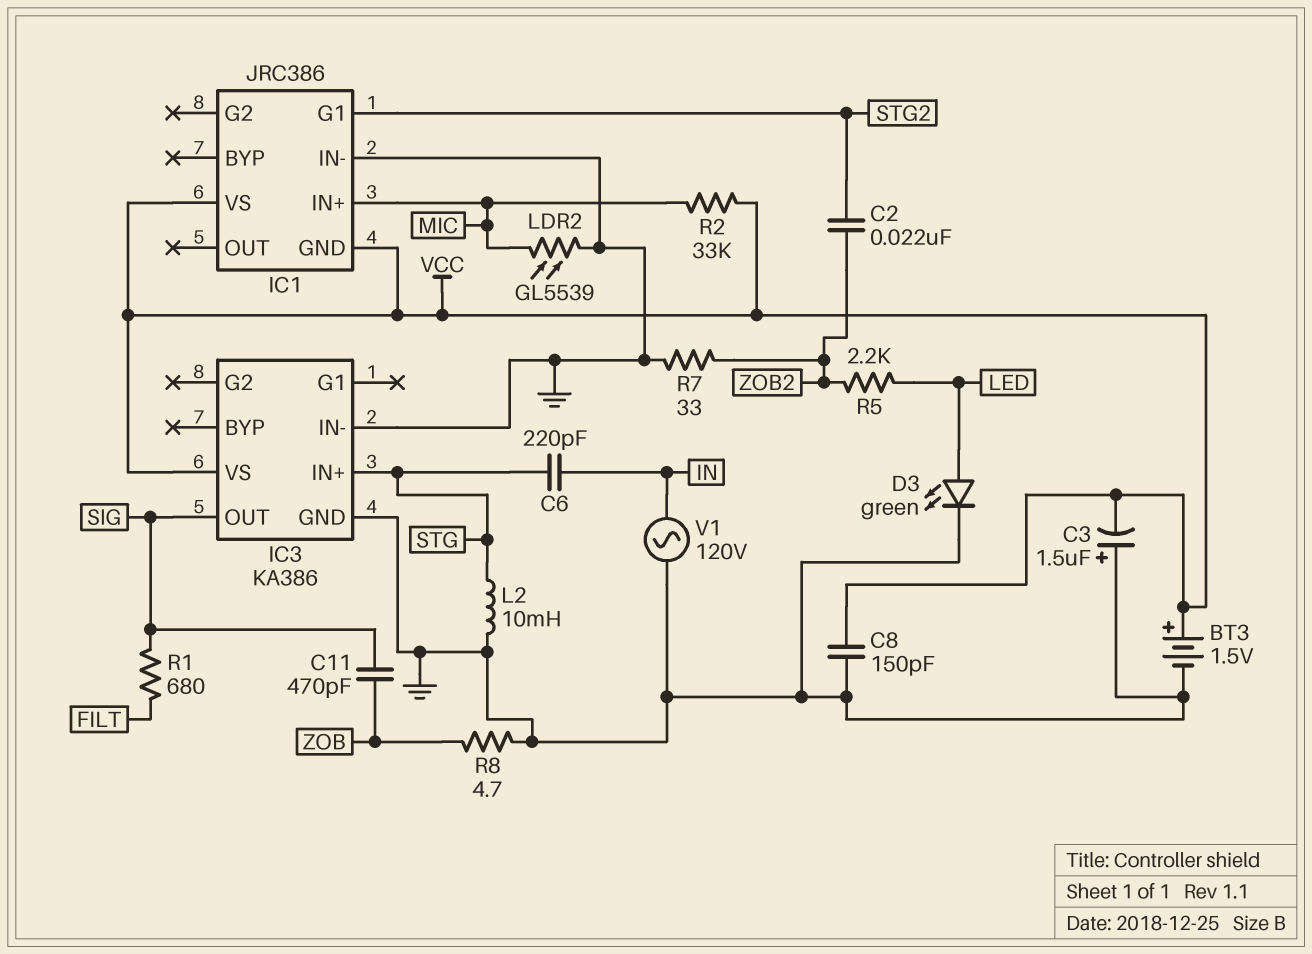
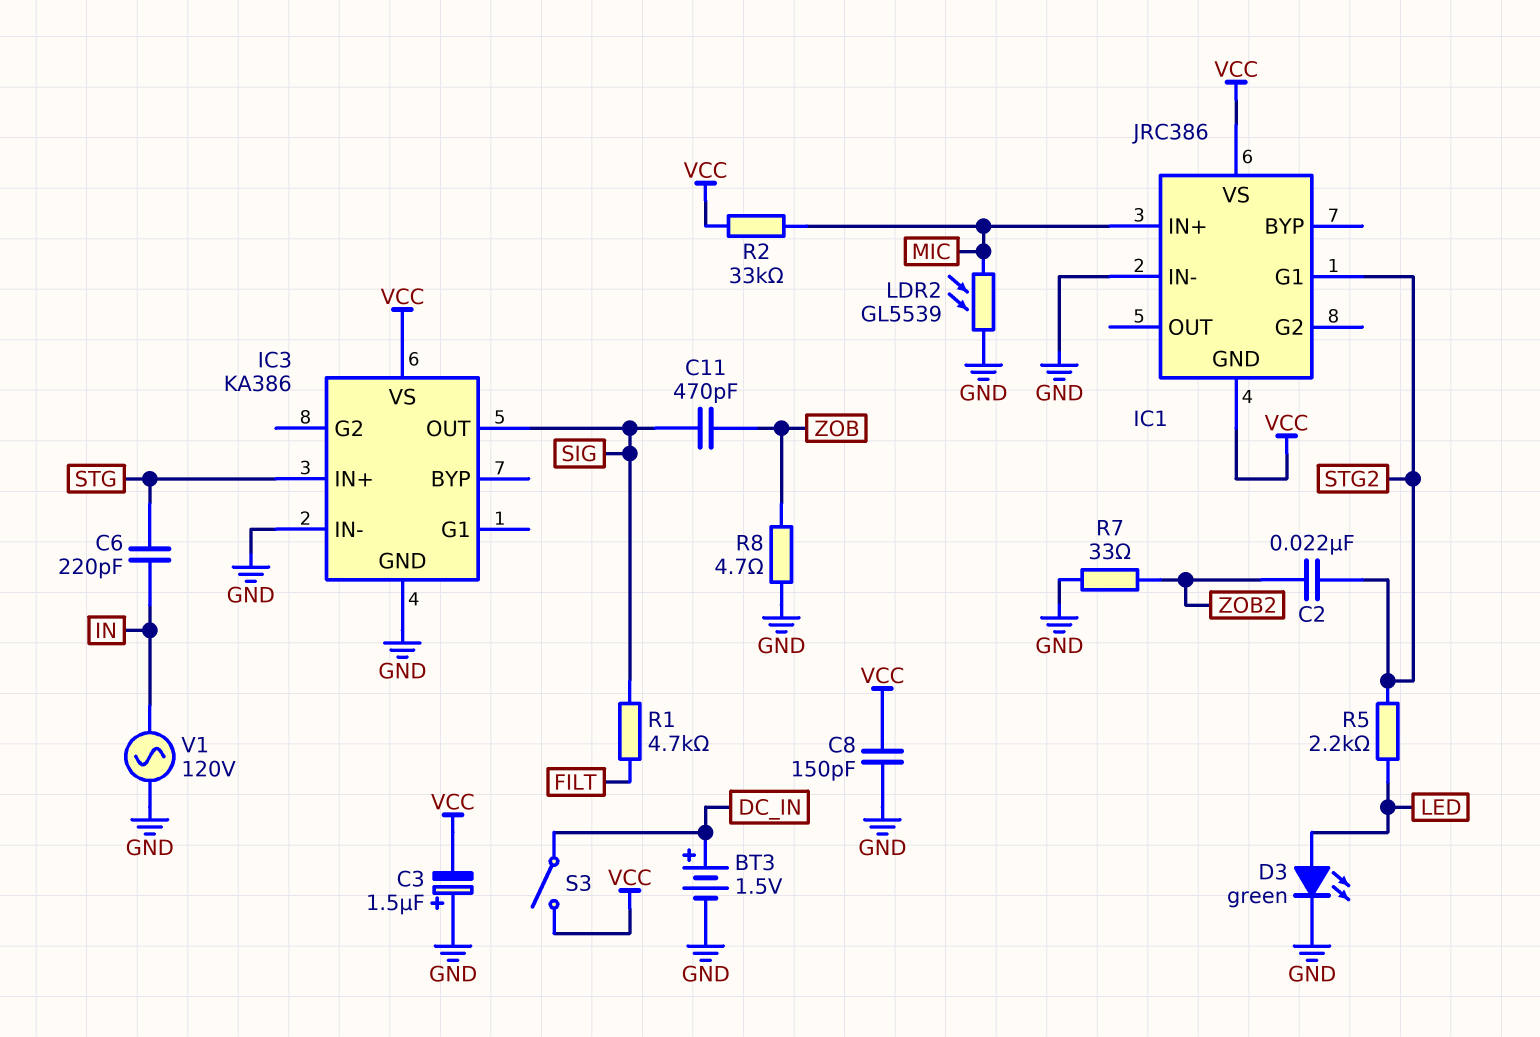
BT3: 1.5V (plus VCC, minus GND) -> 1.5V (plus DC_IN, minus GND)
L2: 10mH (GND, STG) -> none
R1: 680 (FILT, SIG) -> 4.7k (FILT, SIG)
R5: 2.2k (LED, ZOB2) -> 2.2k (LED, STG2)
S3: none -> switch (DC_IN, VCC)

